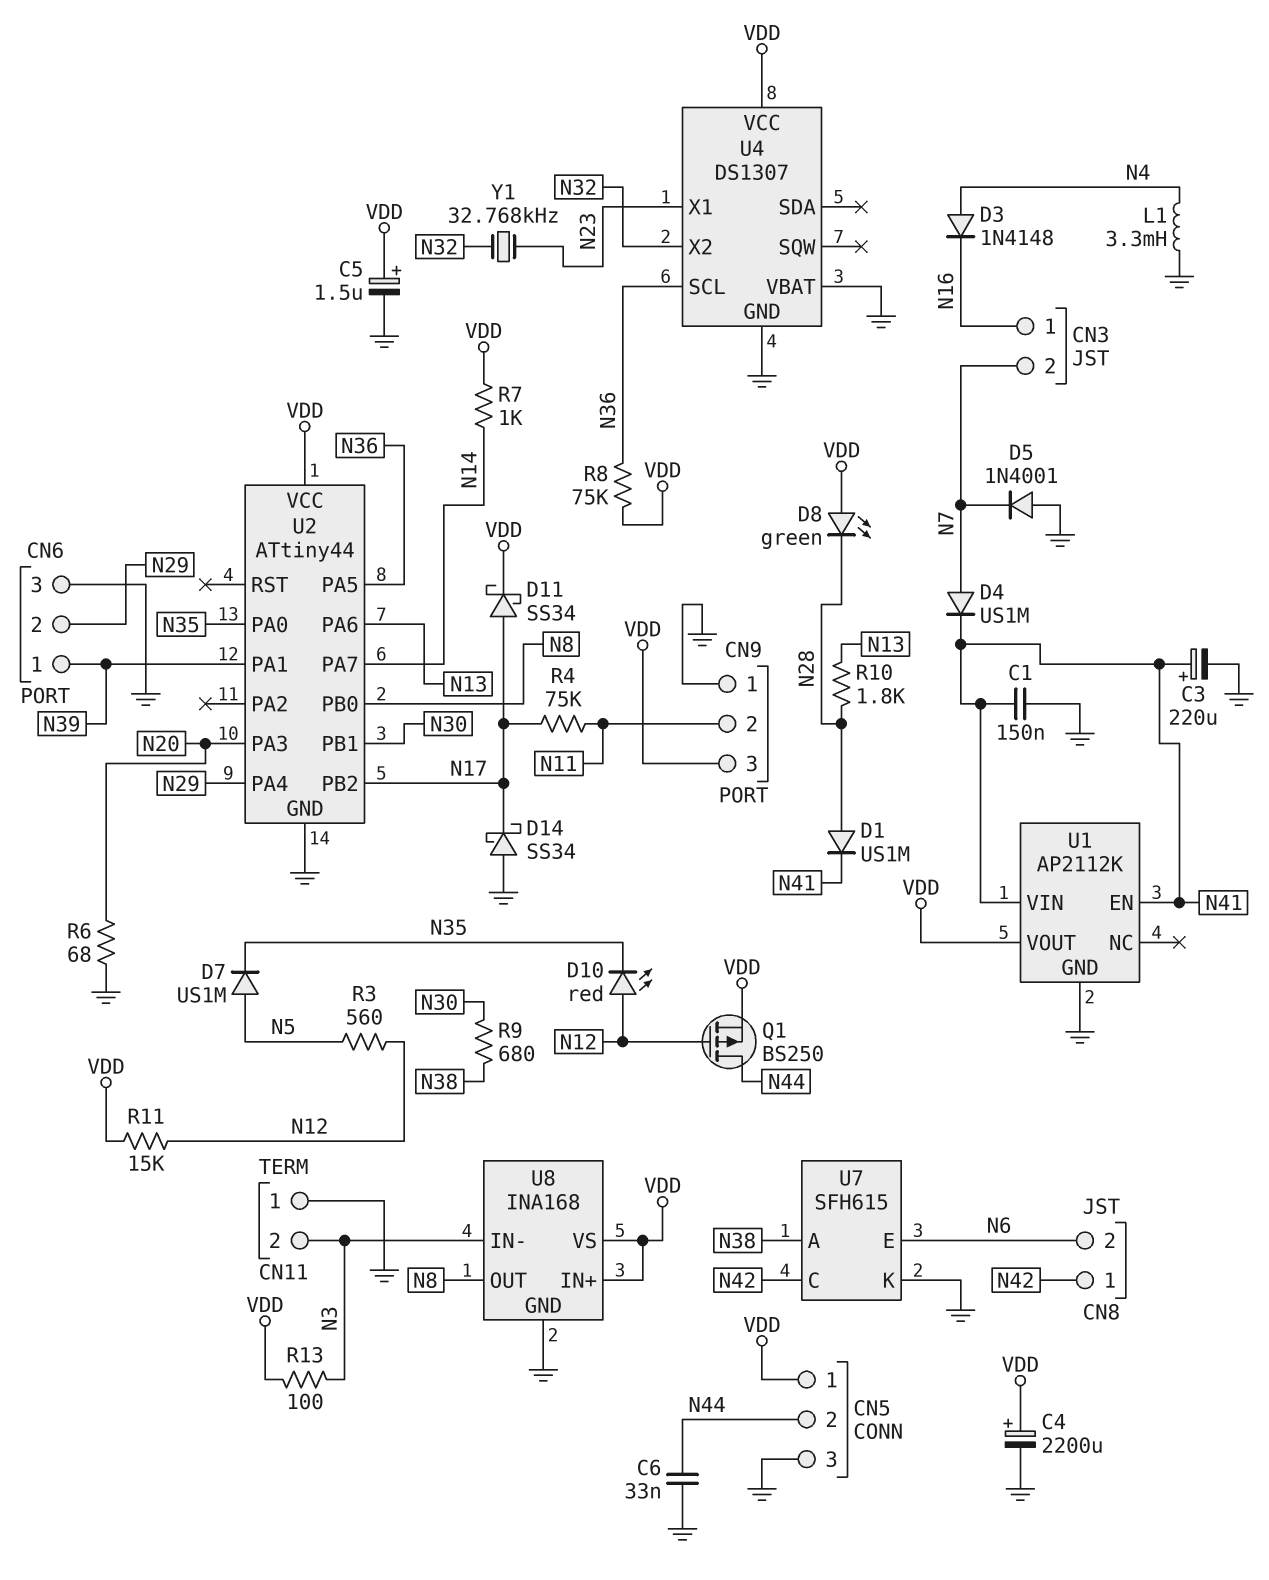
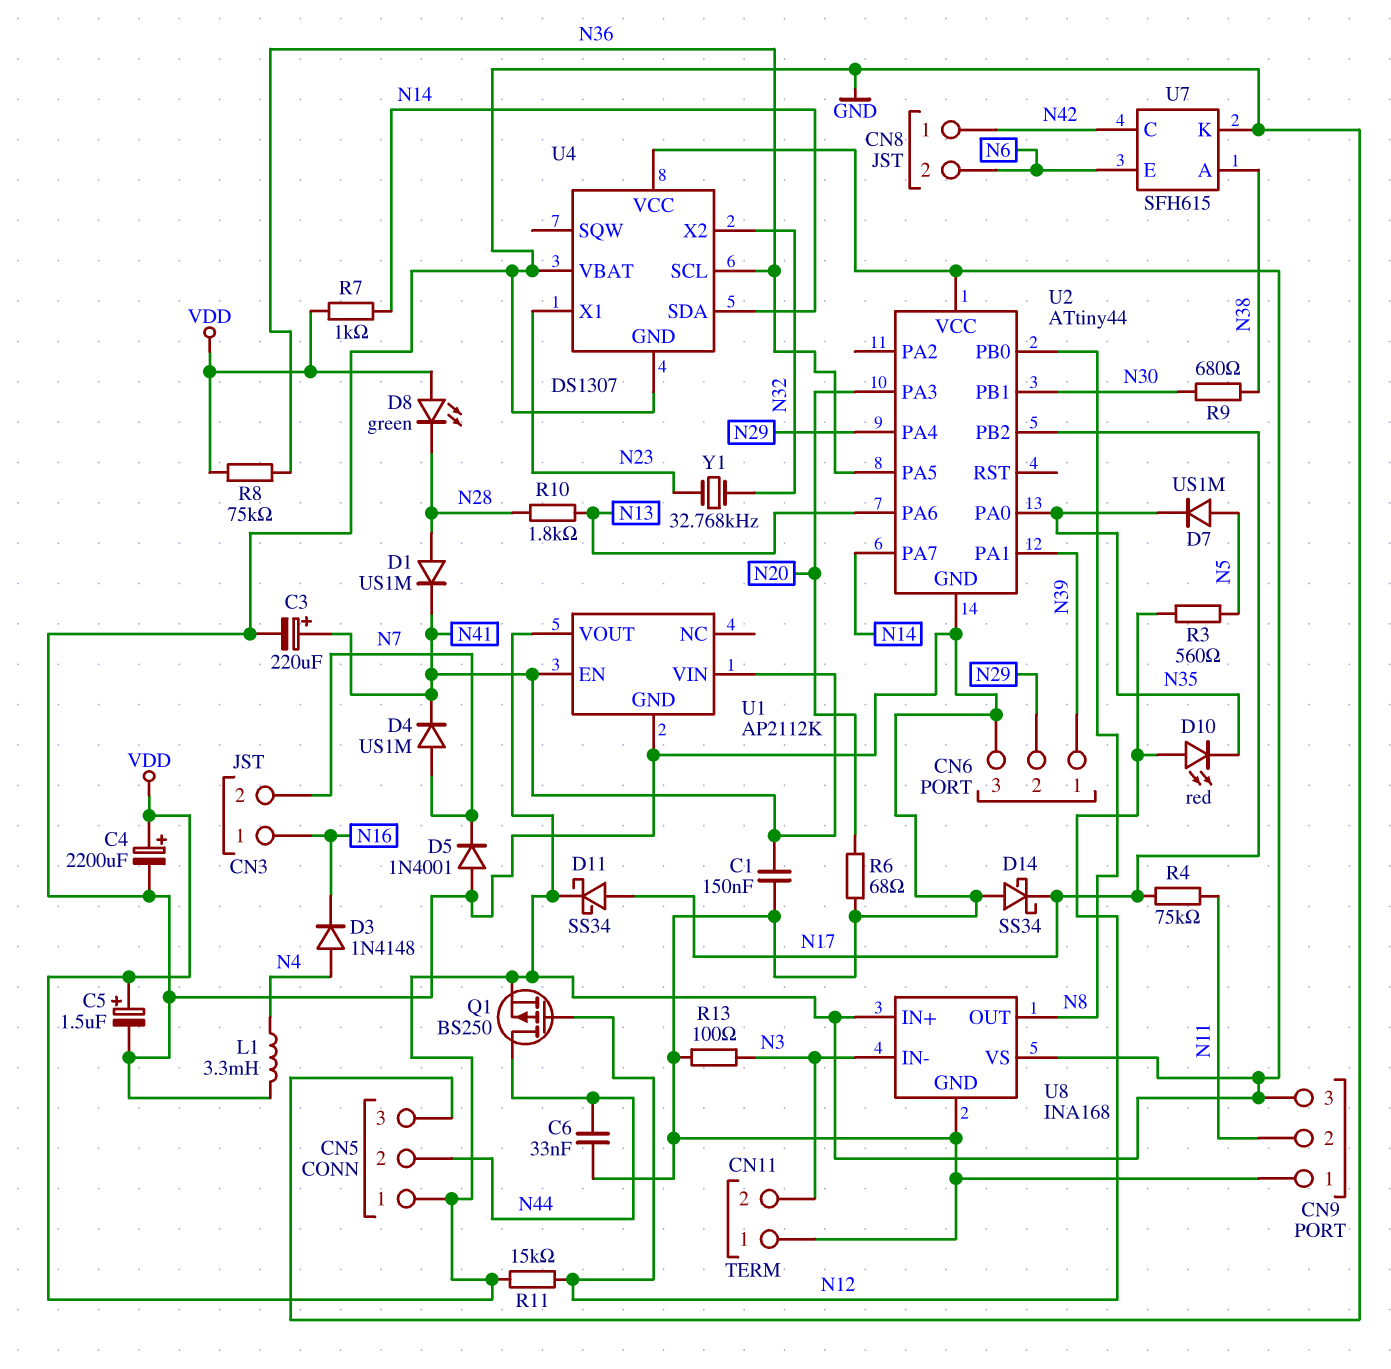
R13: 100 (N3, VDD) -> 100 (GND, N3)
U4 pin SDA: none -> N14

